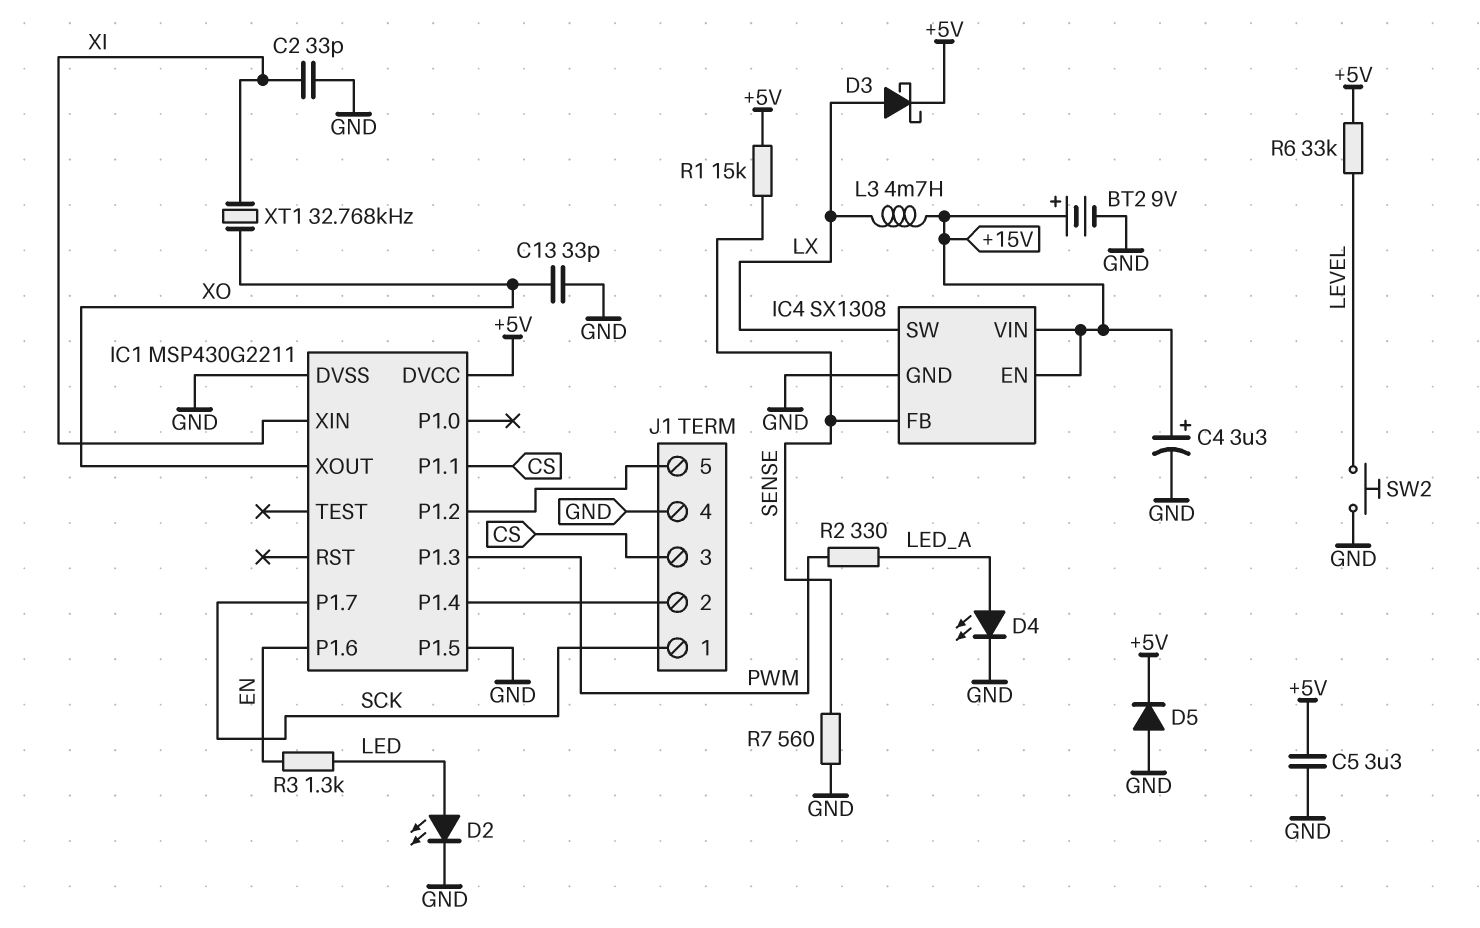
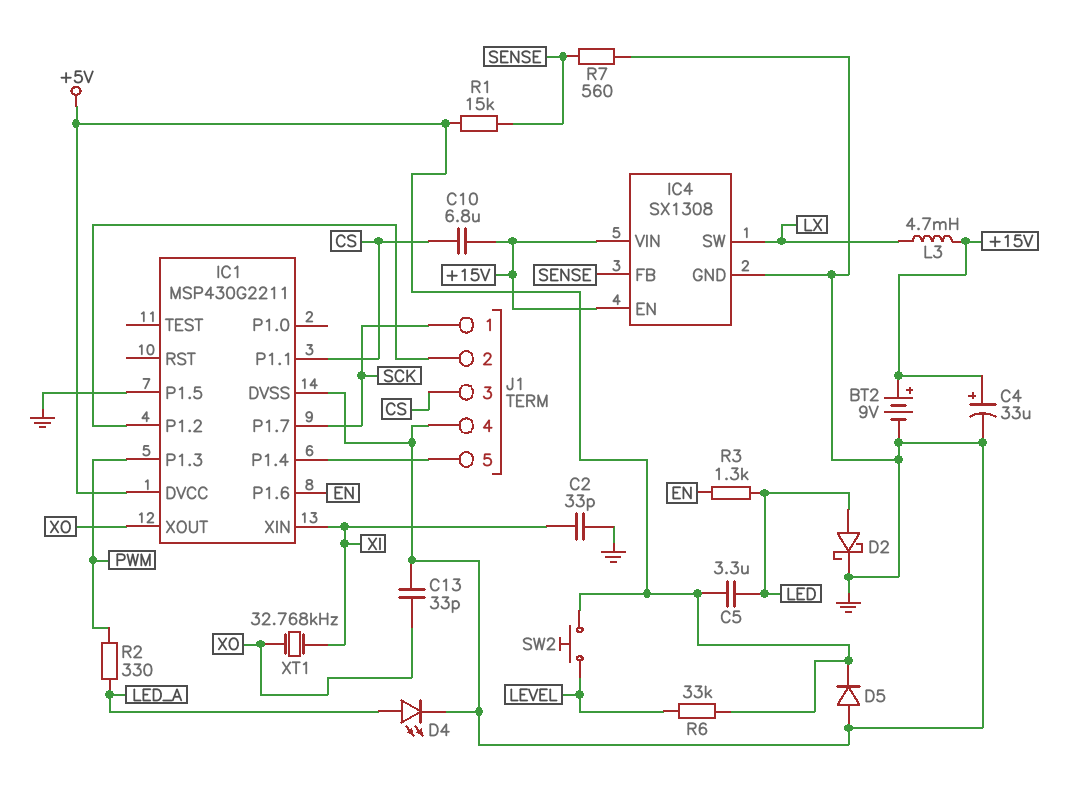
C4: 3.3uF (plus +15V, minus GND) -> 33uF (plus +15V, minus GND)
C5: 3.3uF (+5V, GND) -> 3.3uF (+5V, LED)
C10: none -> 6.8uF (+15V, CS)
D2: LED (A LED, K GND) -> schottky (A LED, K GND)
D3: schottky (A LX, K +5V) -> none
J1 pin 2: IC1/P1.4 -> IC1/P1.2
J1 pin 5: IC1/P1.2 -> IC1/P1.4
SW2: button (GND, LEVEL) -> button (+5V, LEVEL)

